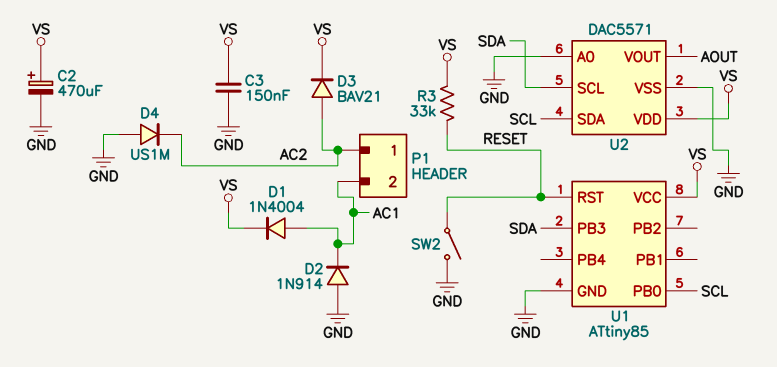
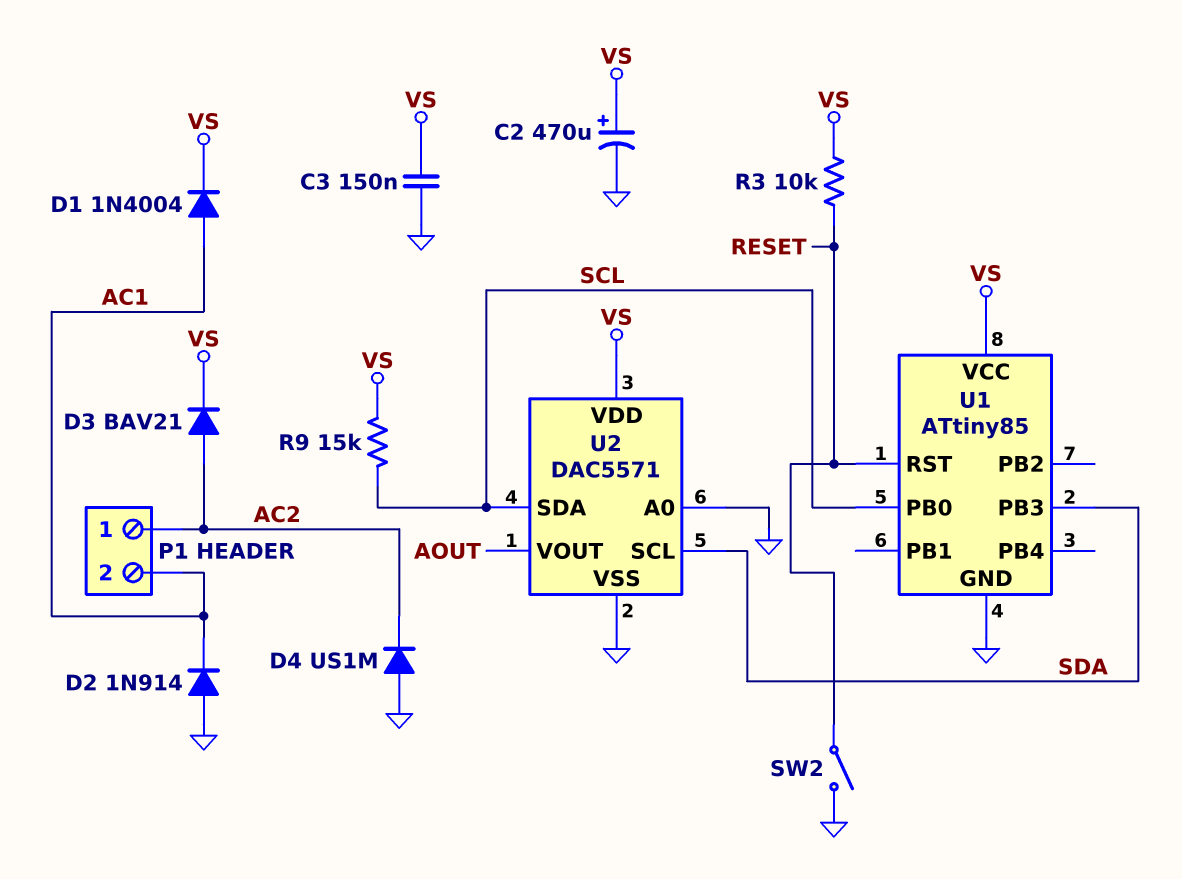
R3: 33k (RESET, VS) -> 10k (RESET, VS)
R9: none -> 15k (SCL, VS)

